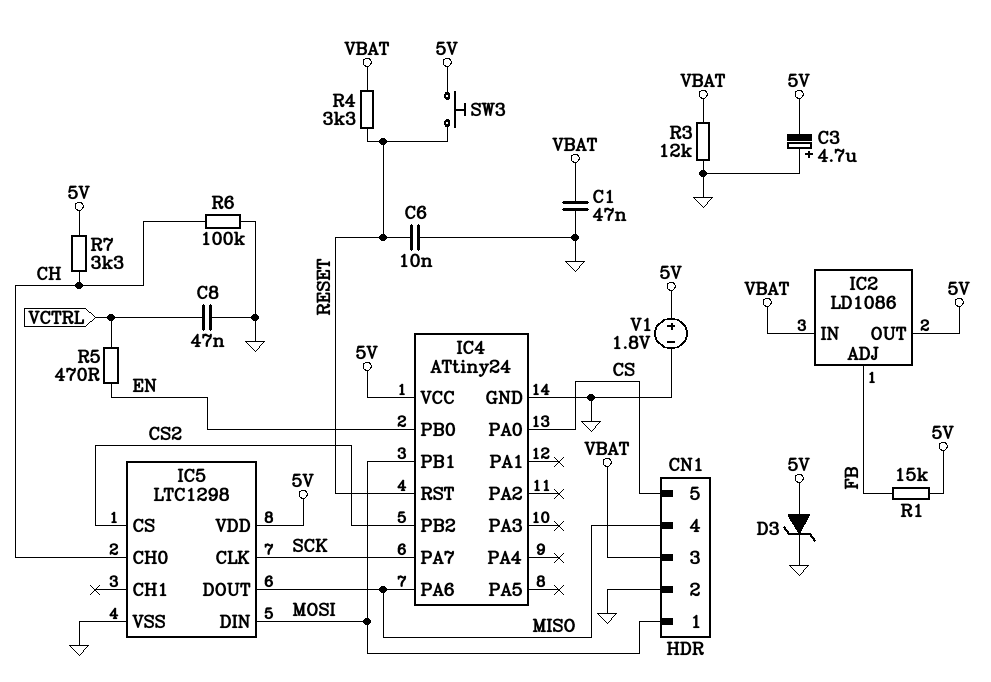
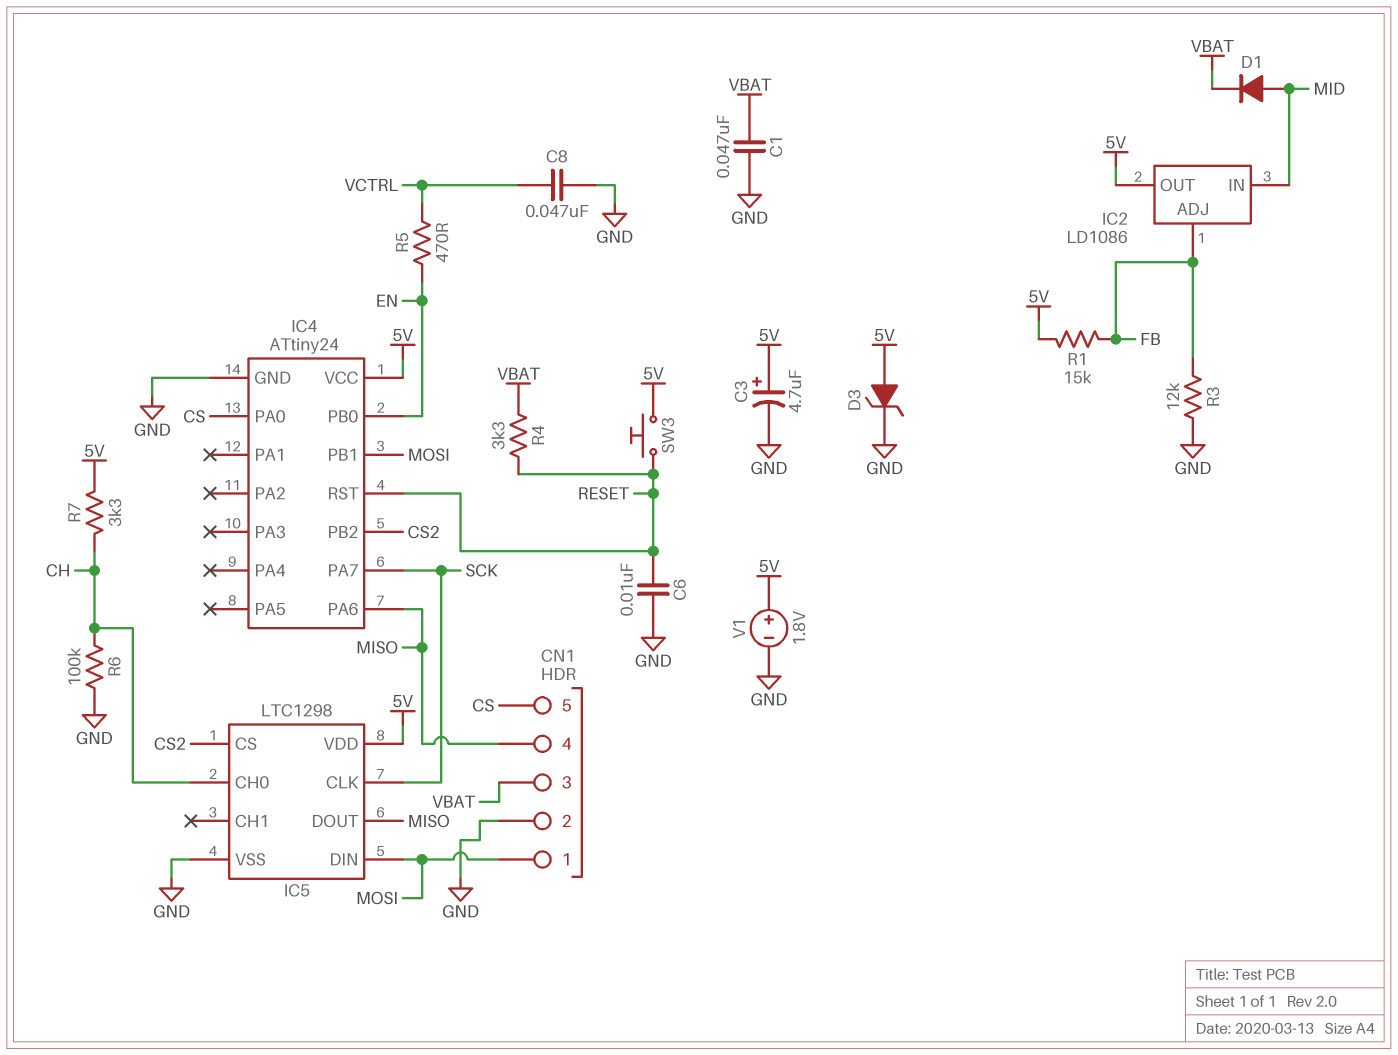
C3: 4.7uF (plus GND, minus 5V) -> 4.7uF (plus 5V, minus GND)
D1: none -> diode (A MID, K VBAT)
IC2 pin IN: VBAT -> MID
R3: 12k (GND, VBAT) -> 12k (FB, GND)

